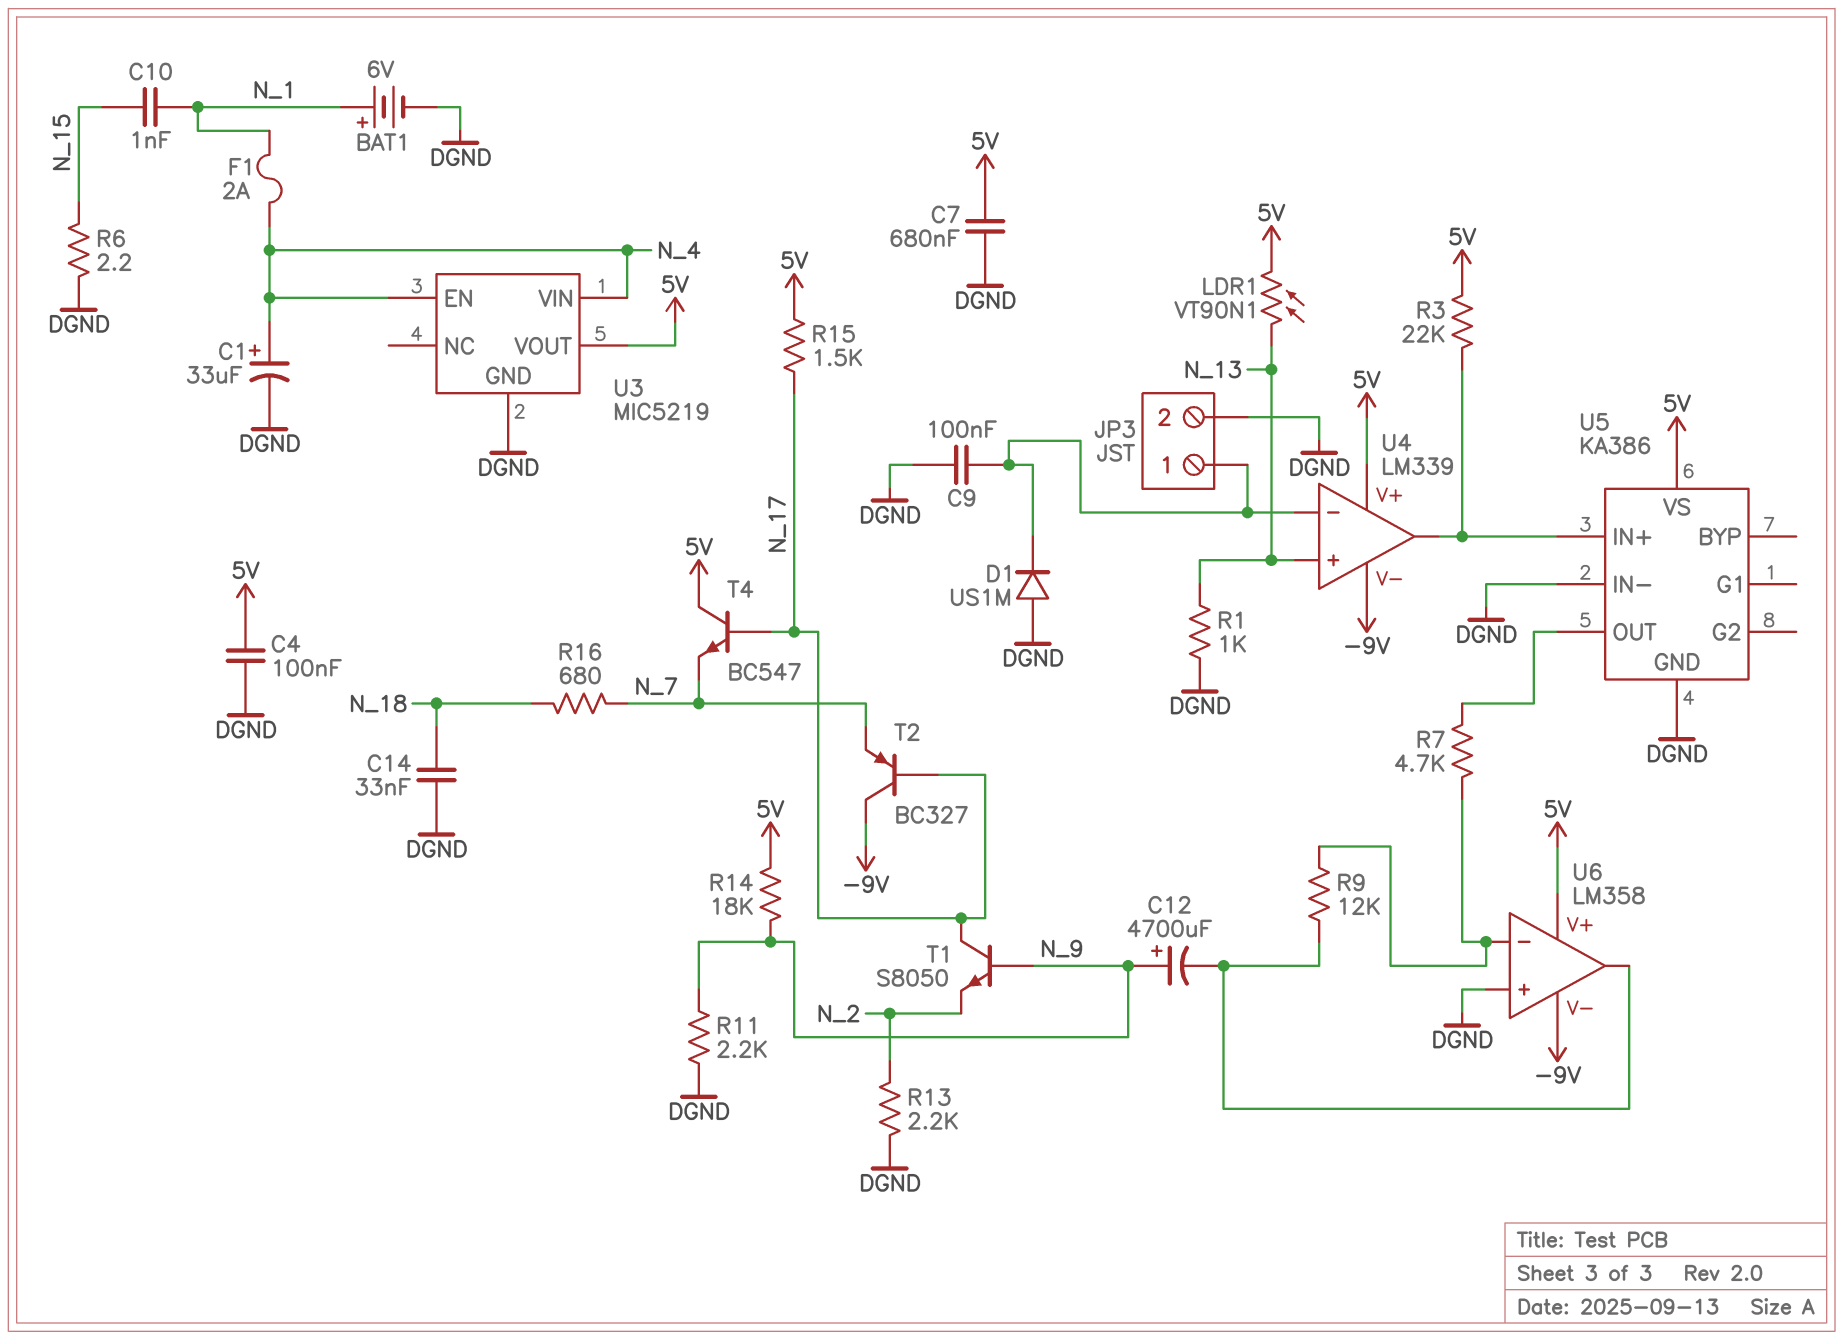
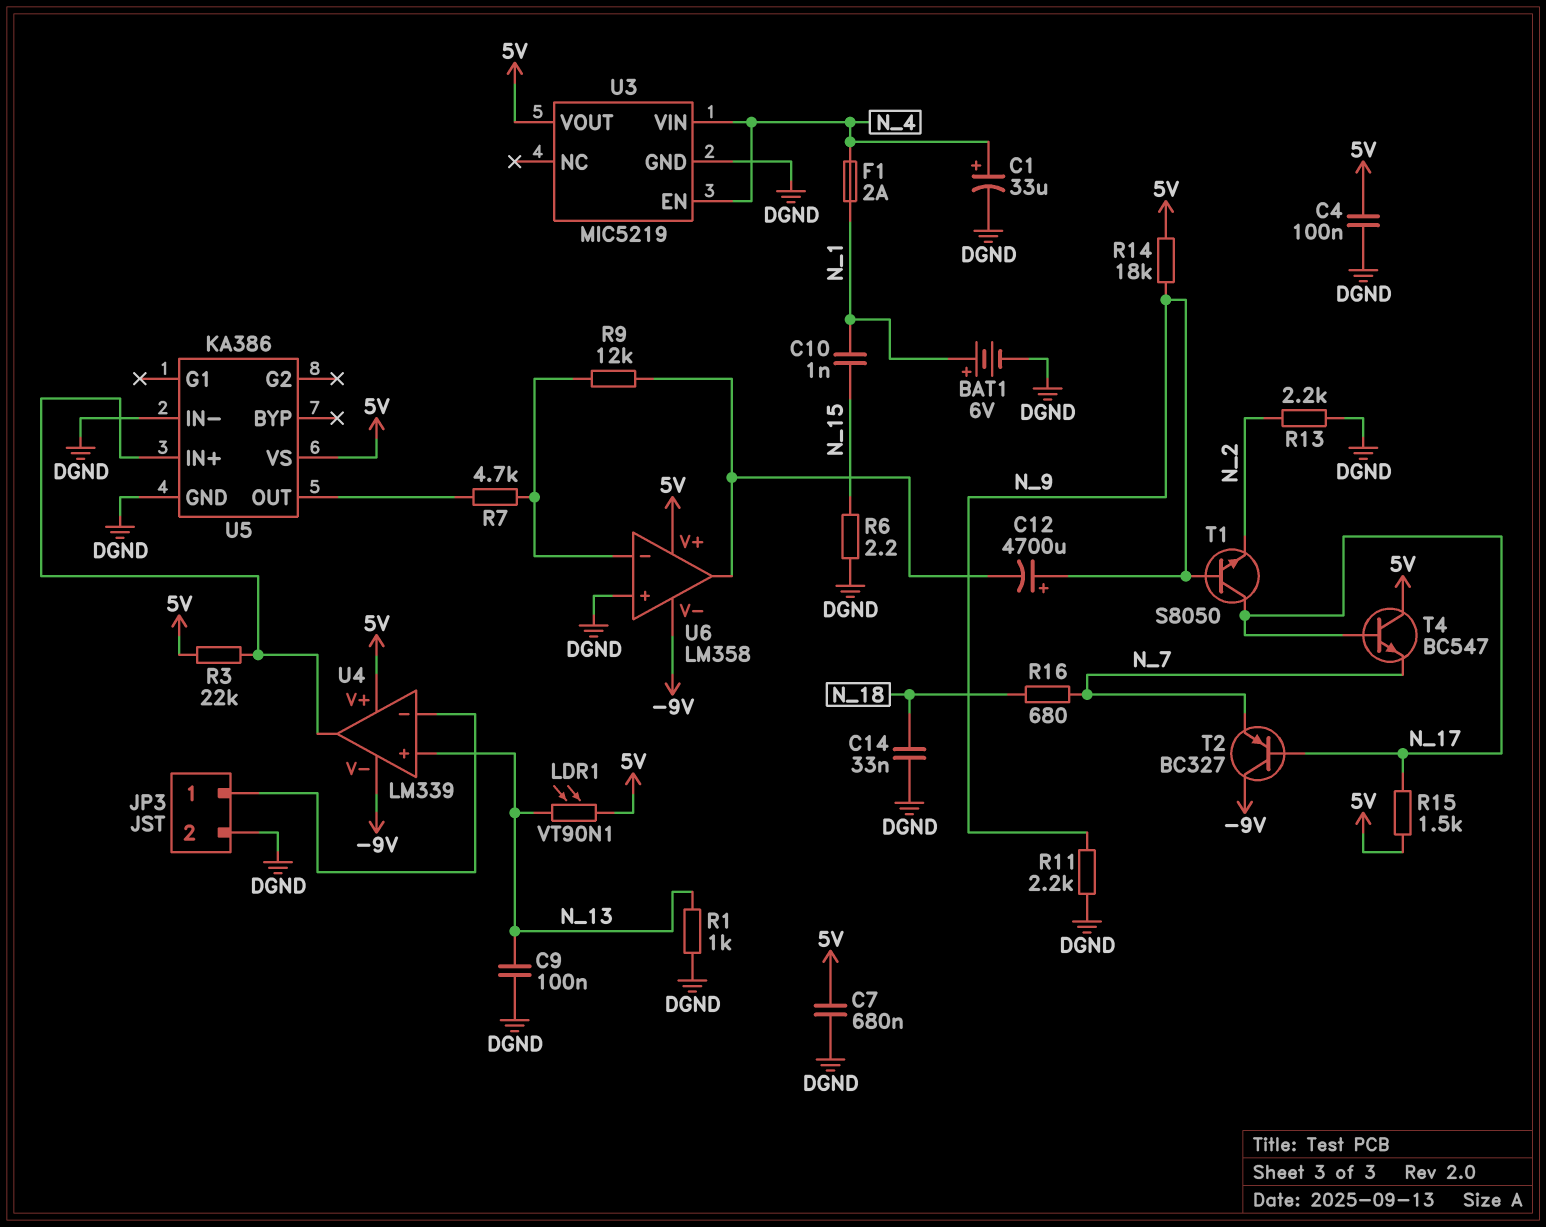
C9: 100nF (DGND, JP3/1) -> 100nF (DGND, N_13)
D1: diode US1M (A DGND, K JP3/1) -> none

